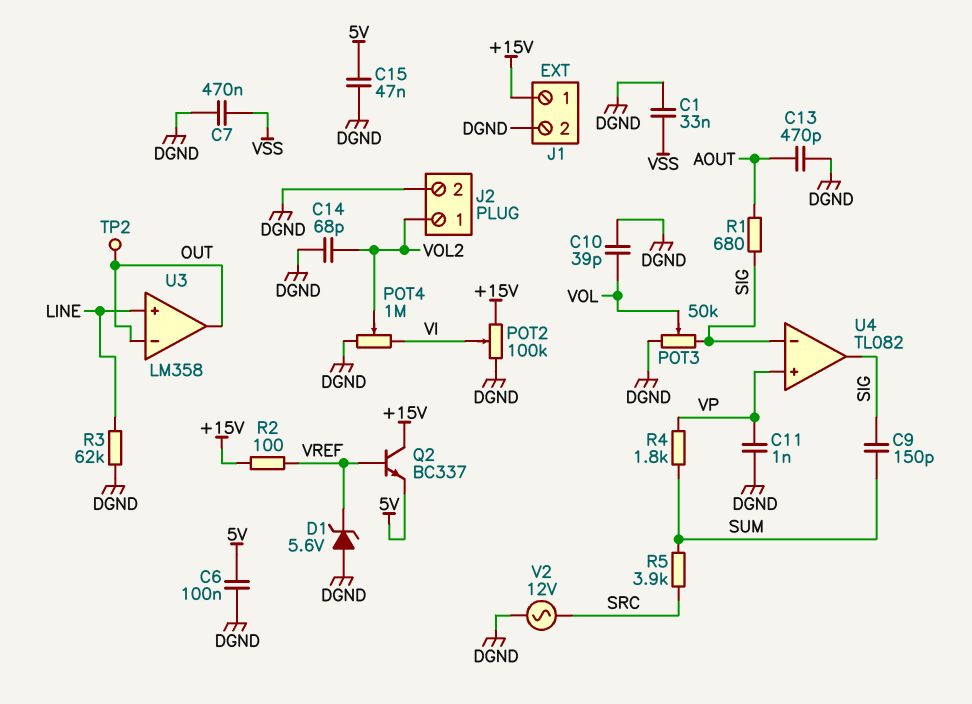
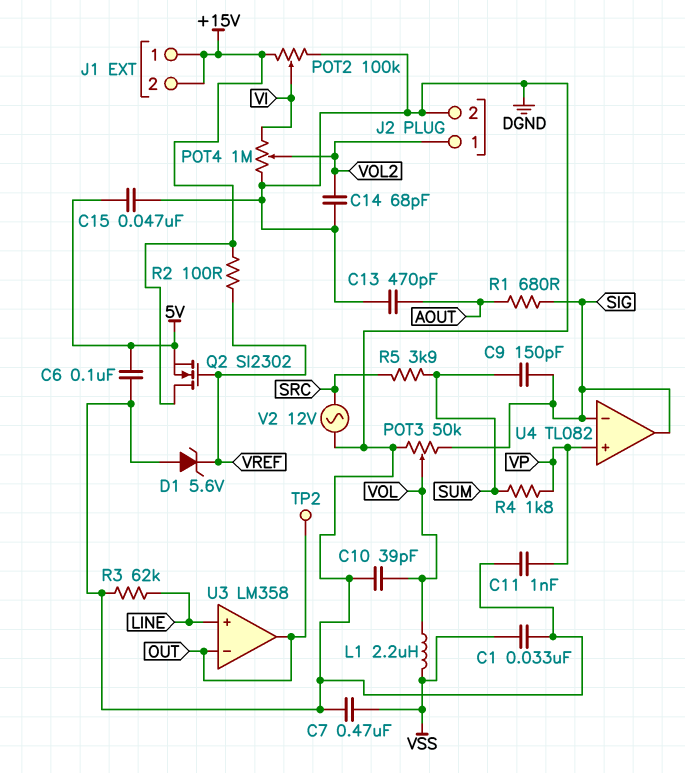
J1 pin 2: DGND -> +15V
L1: none -> 2.2uH (VOL, VSS)
Q2: NPN BC337 (B VREF, C +15V, E 5V) -> NMOS SI2302 (G VREF, D +15V, S 5V)

